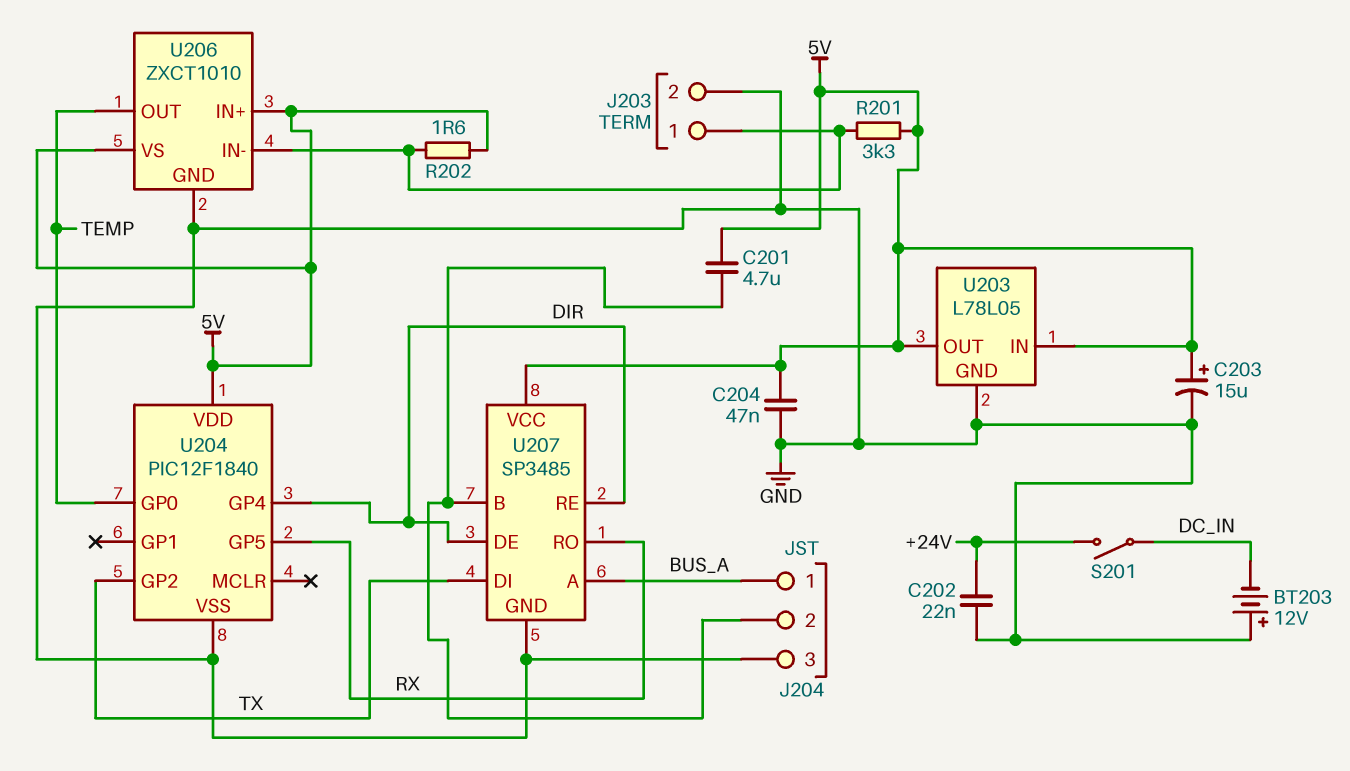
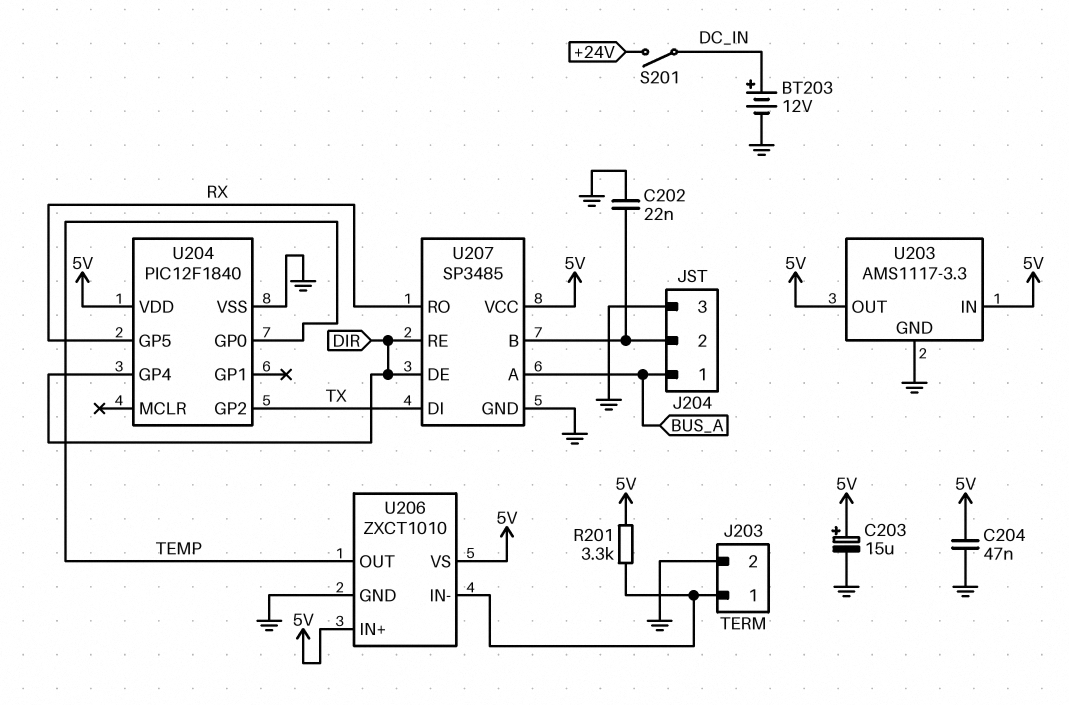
BT203: 12V (plus GND, minus DC_IN) -> 12V (plus DC_IN, minus GND)
C201: 4.7uF (5V, J204/2) -> none
C202: 22nF (+24V, GND) -> 22nF (GND, J204/2)
R202: 1.6 (5V, J203/1) -> none
U203: L78L05 -> AMS1117-3.3

